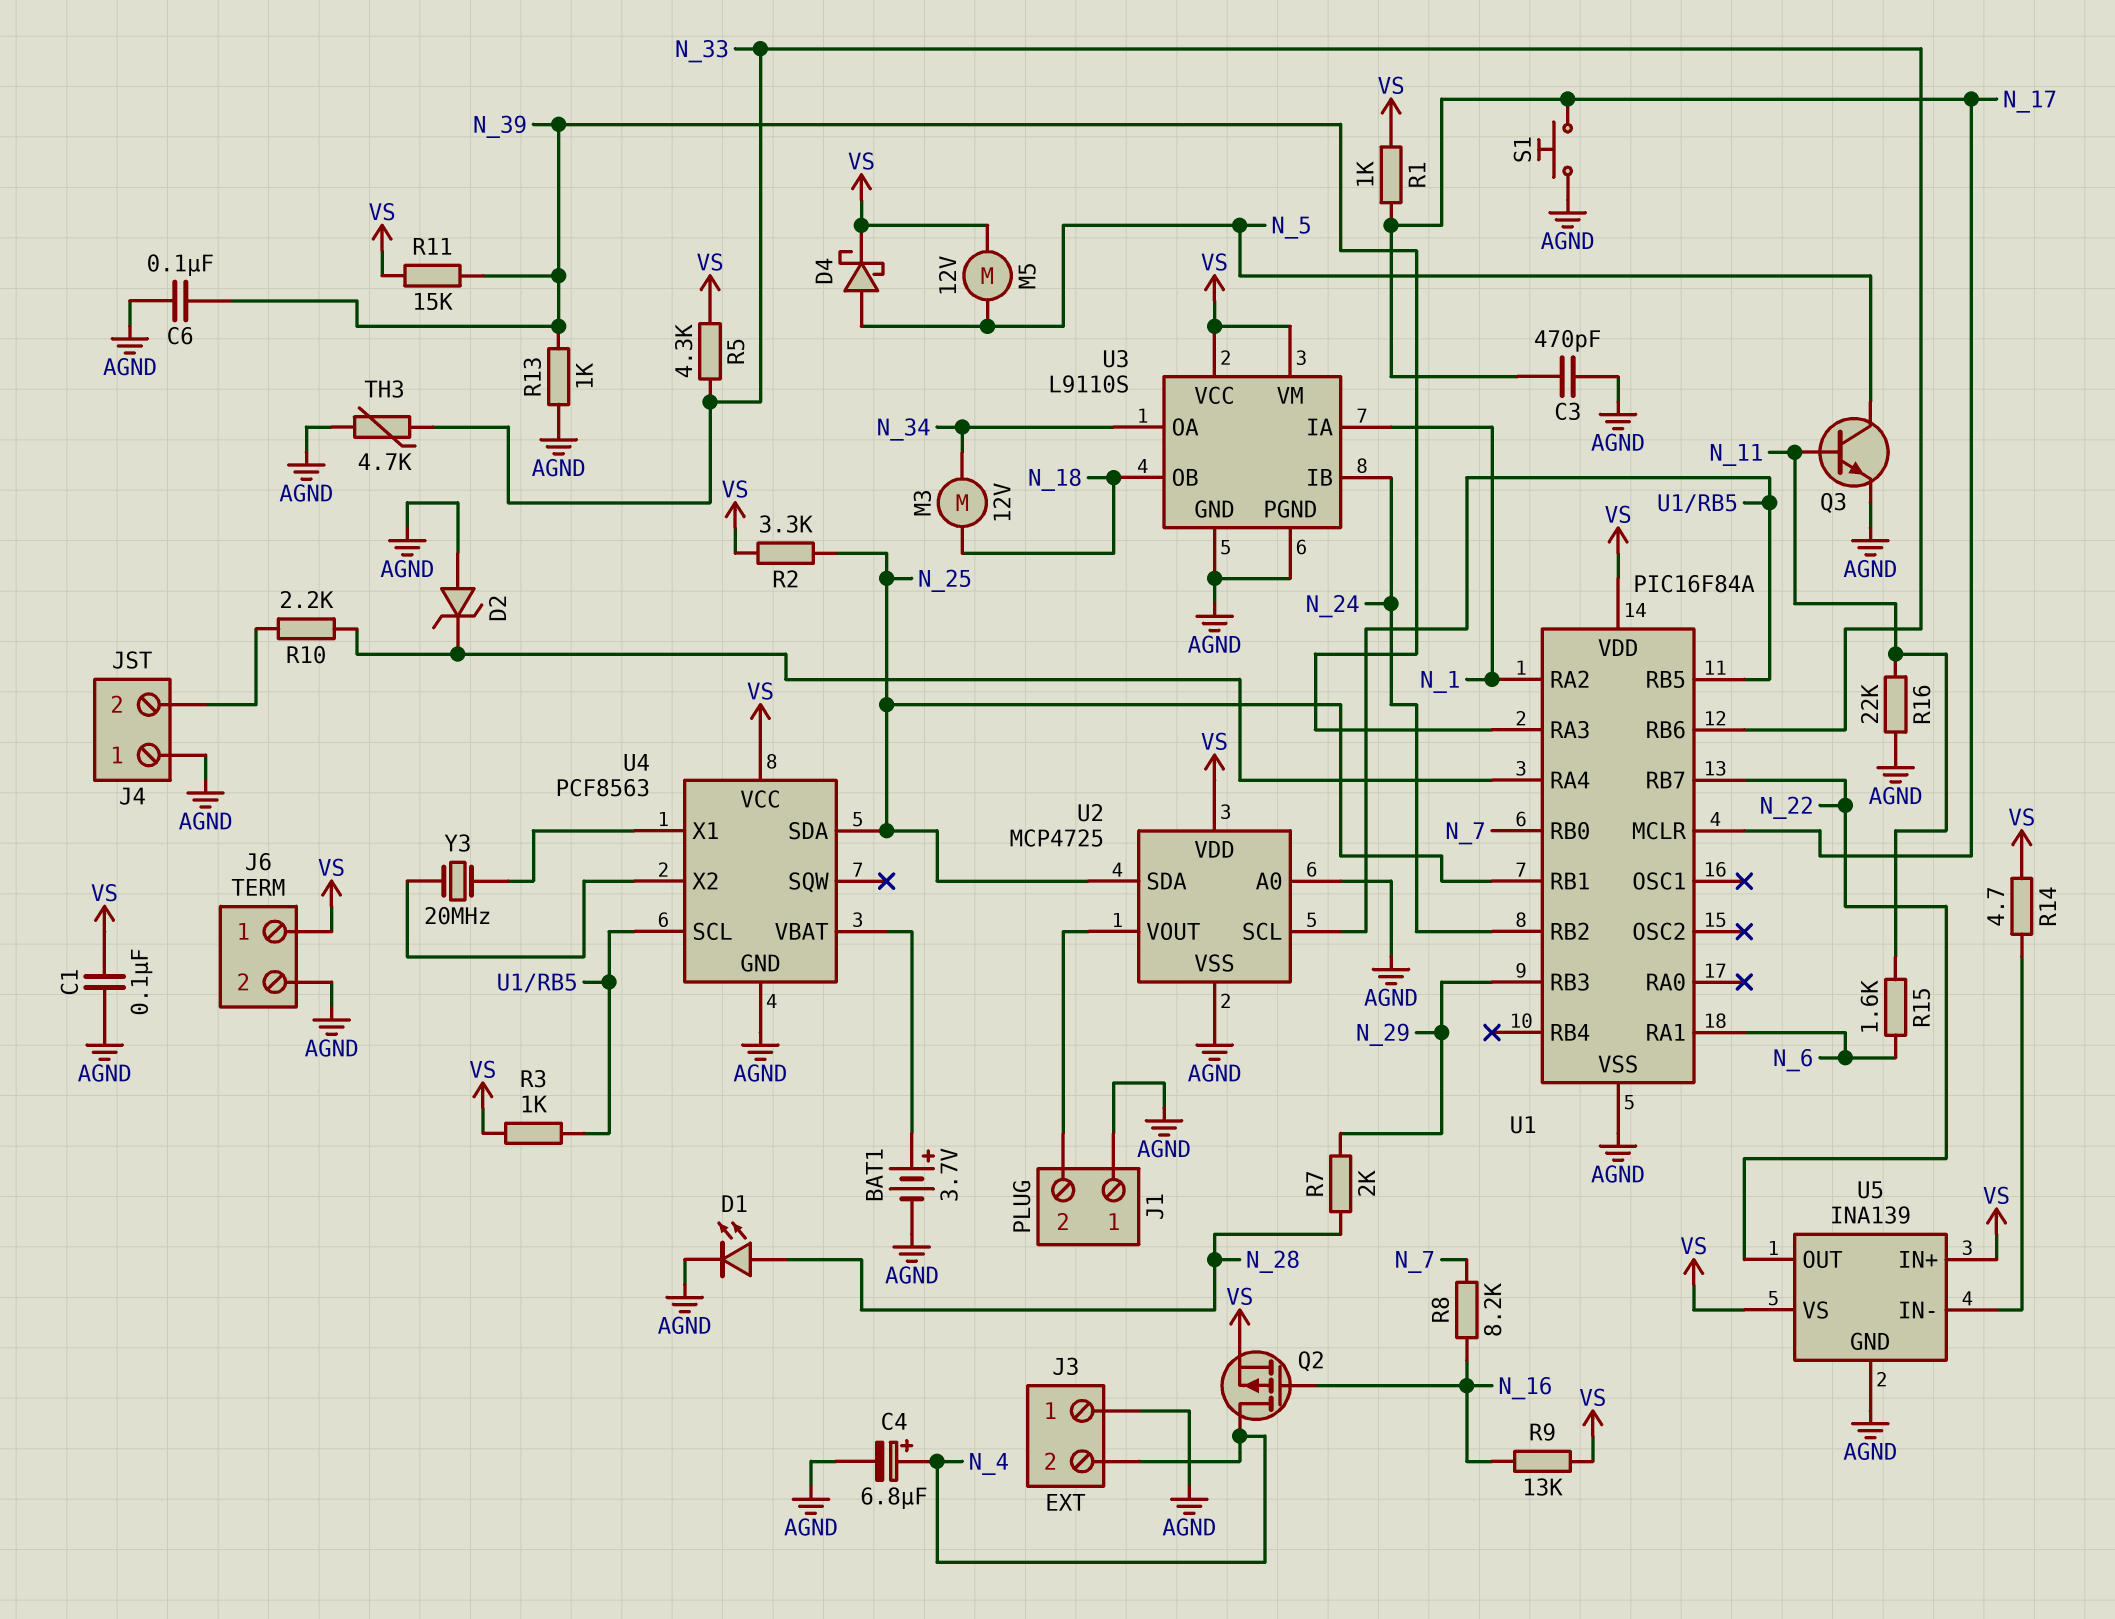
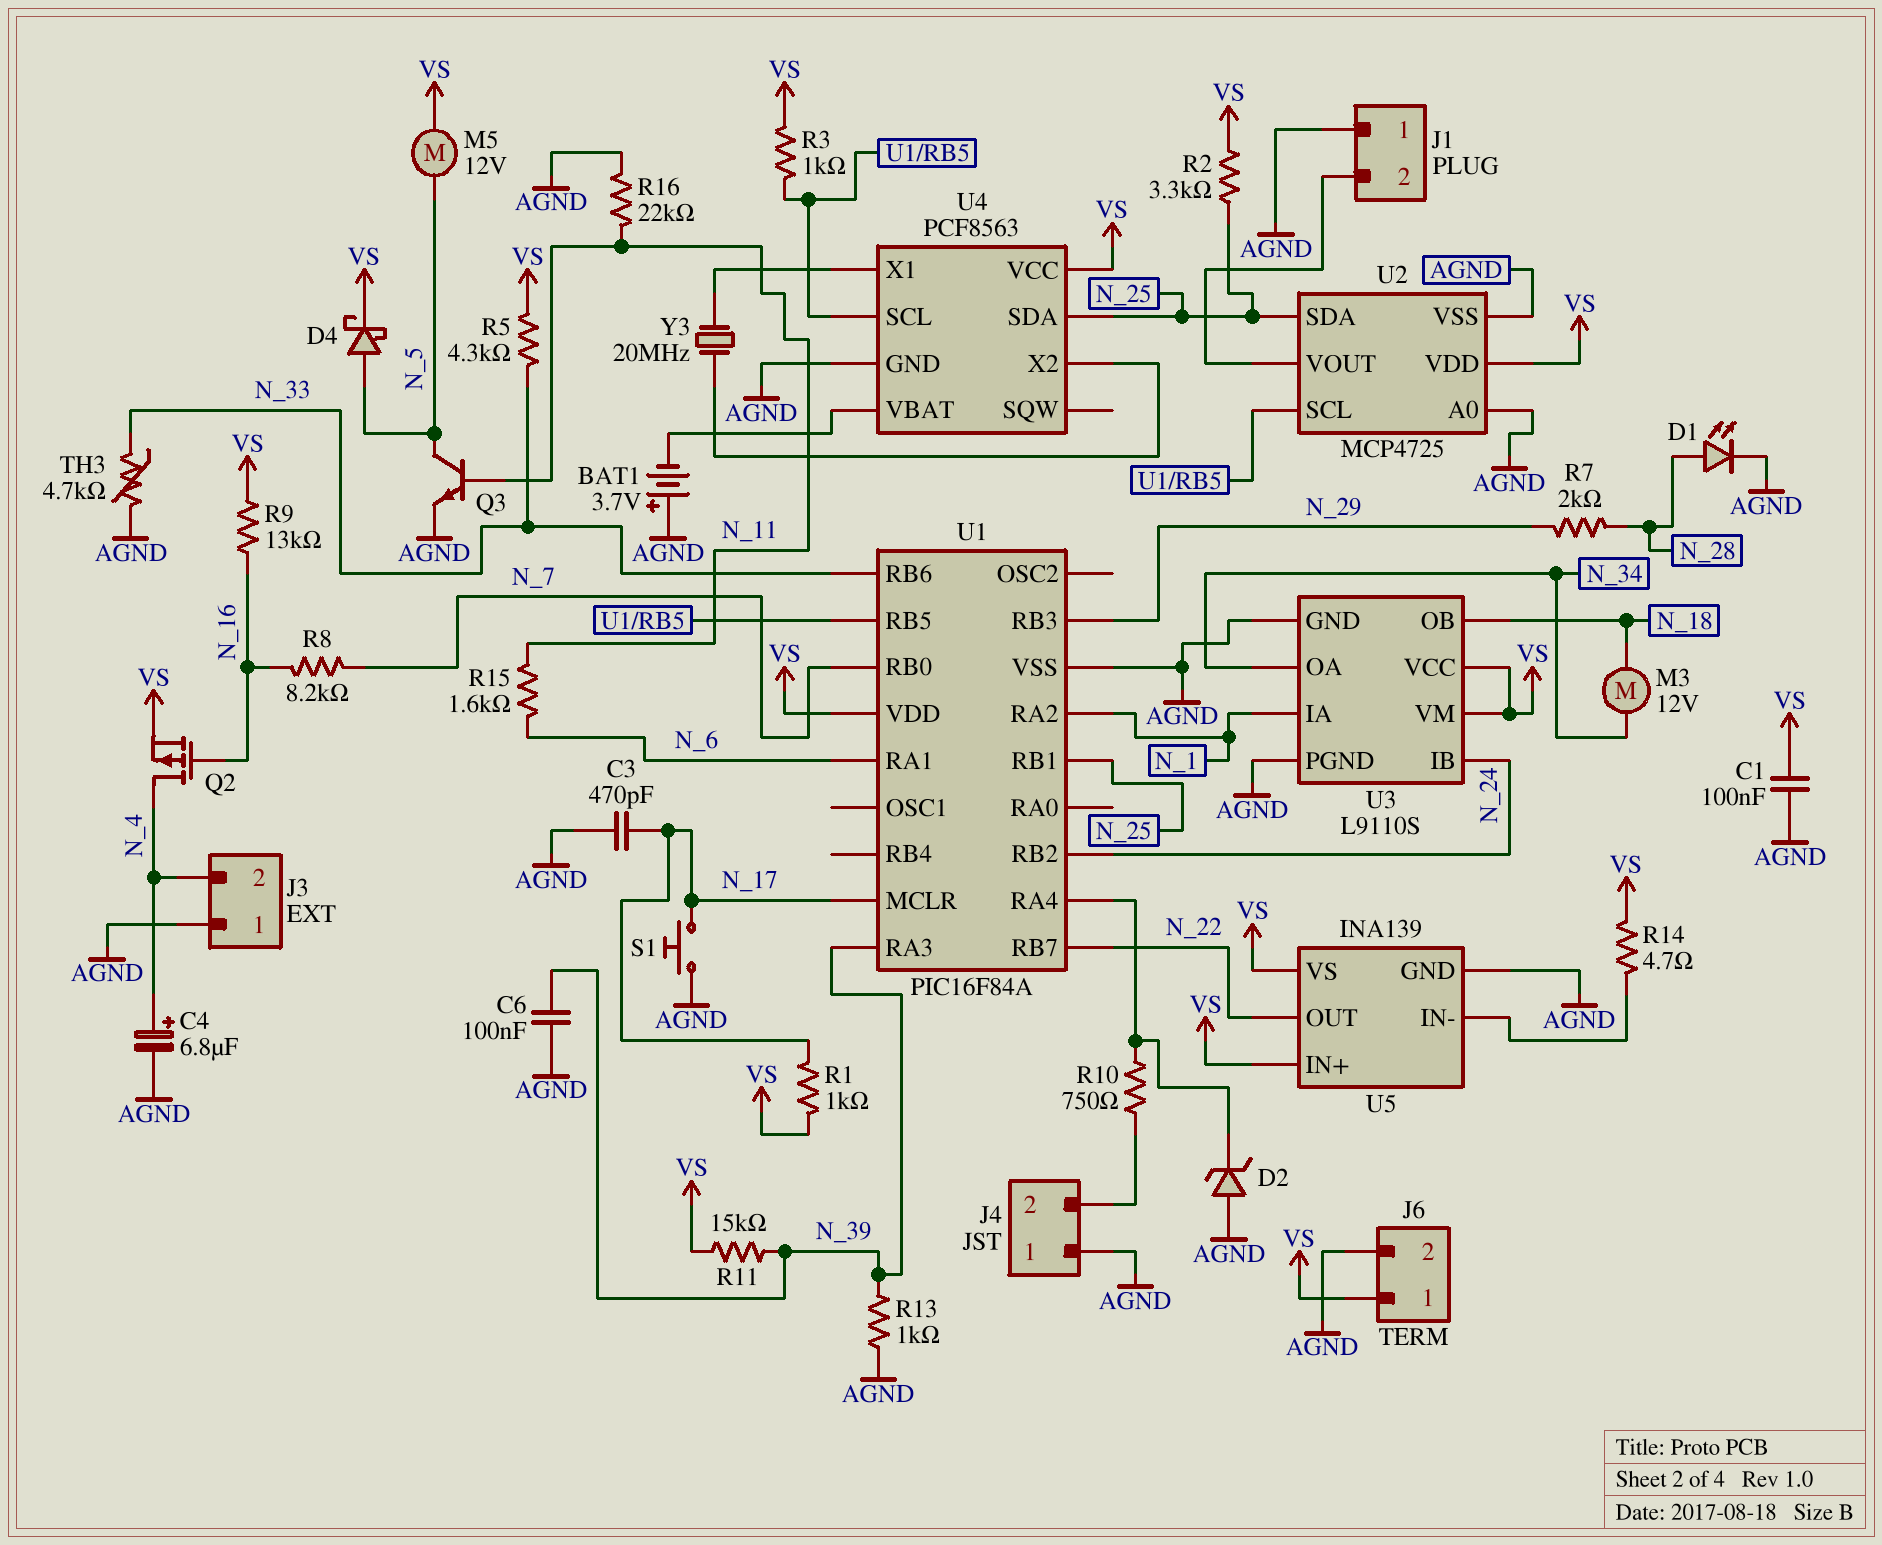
BAT1: 3.7V (plus U4/VBAT, minus AGND) -> 3.7V (plus AGND, minus U4/VBAT)
R10: 2.2k (J4/2, U1/RA4) -> 750 (J4/2, U1/RA4)

